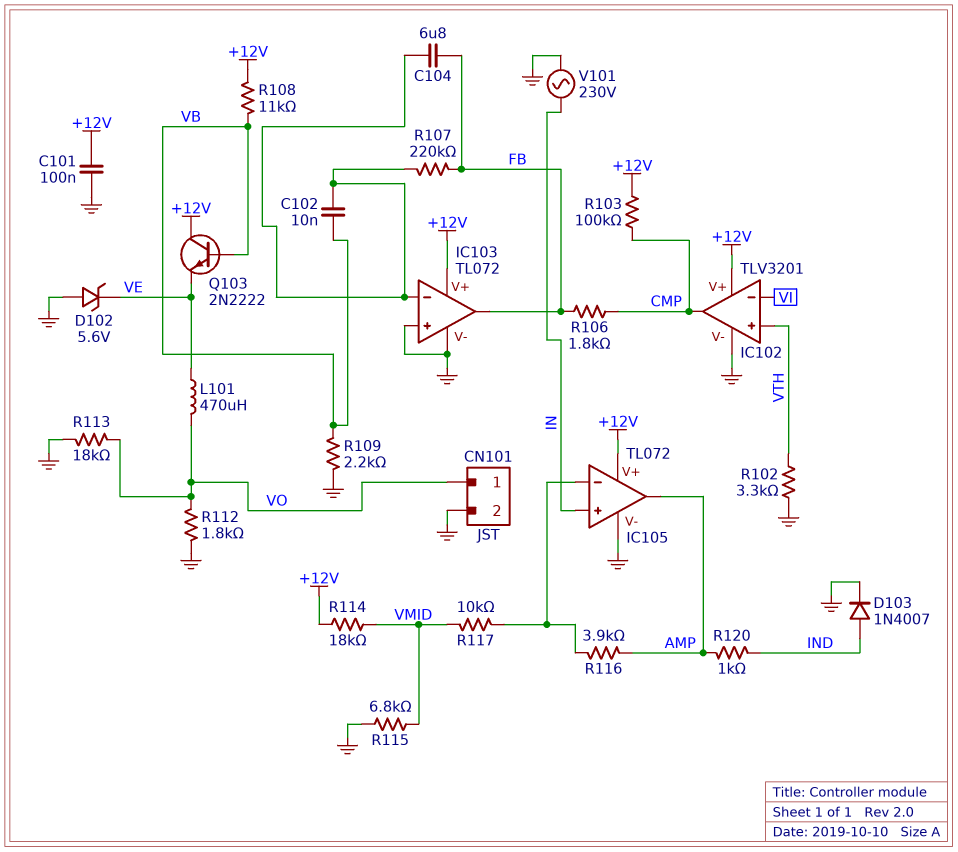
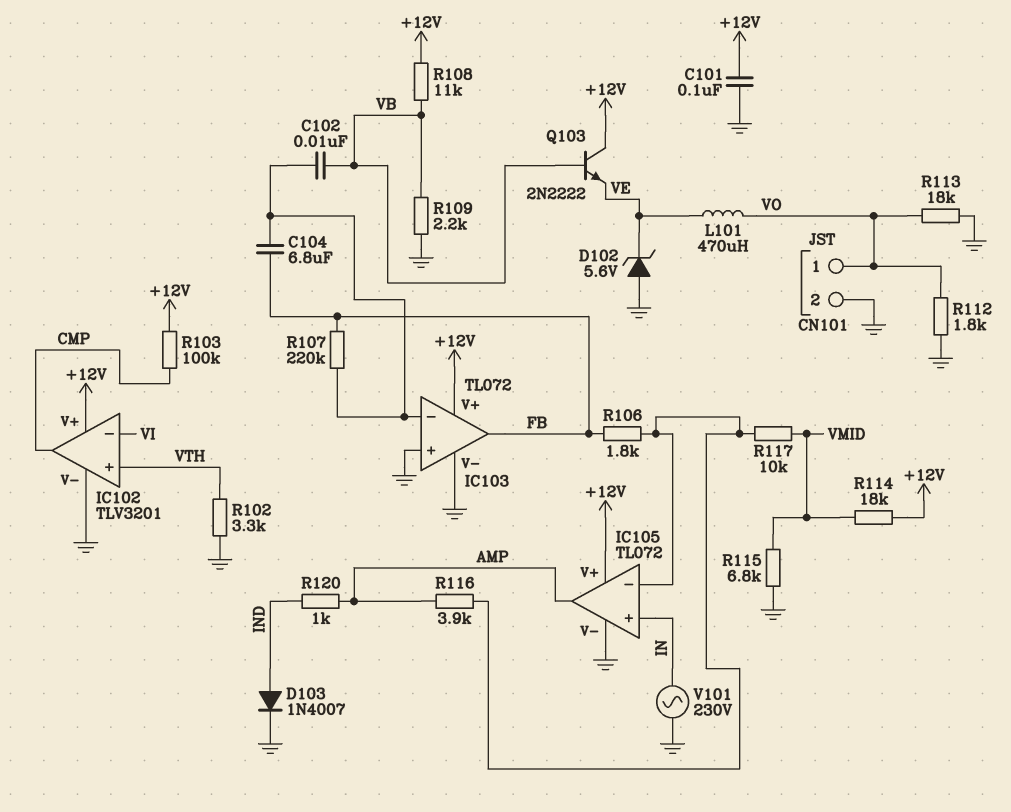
R106: 1.8k (CMP, FB) -> 1.8k (FB, IC105/in-)

